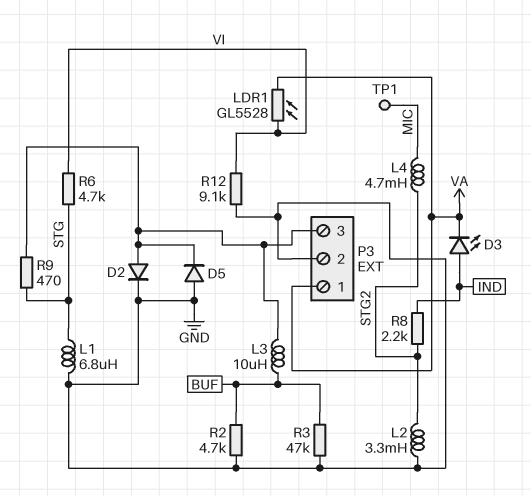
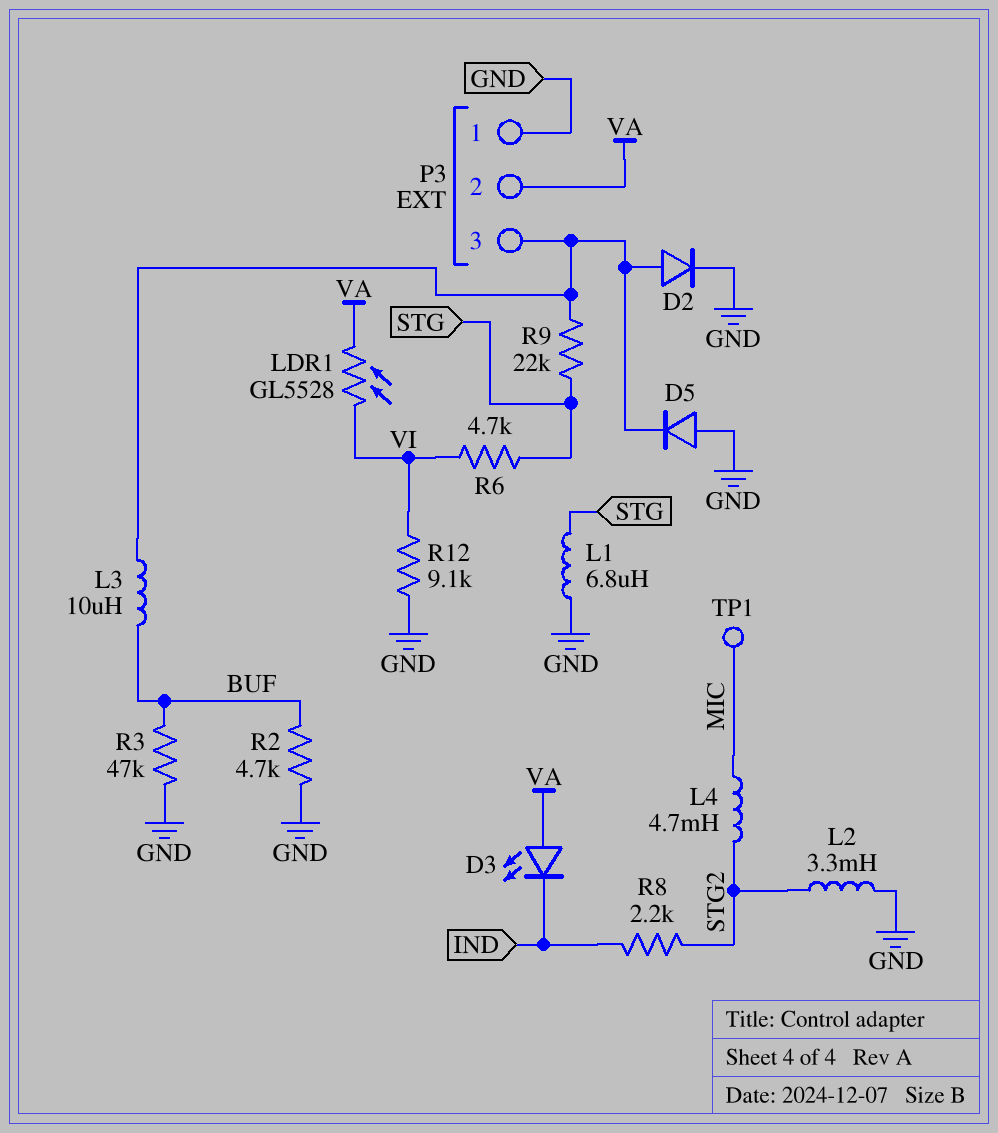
D3: LED (A IND, K VA) -> LED (A VA, K IND)
P3 pin 1: VA -> GND
P3 pin 2: GND -> VA
R9: 470 (P3/3, STG) -> 22k (P3/3, STG)

